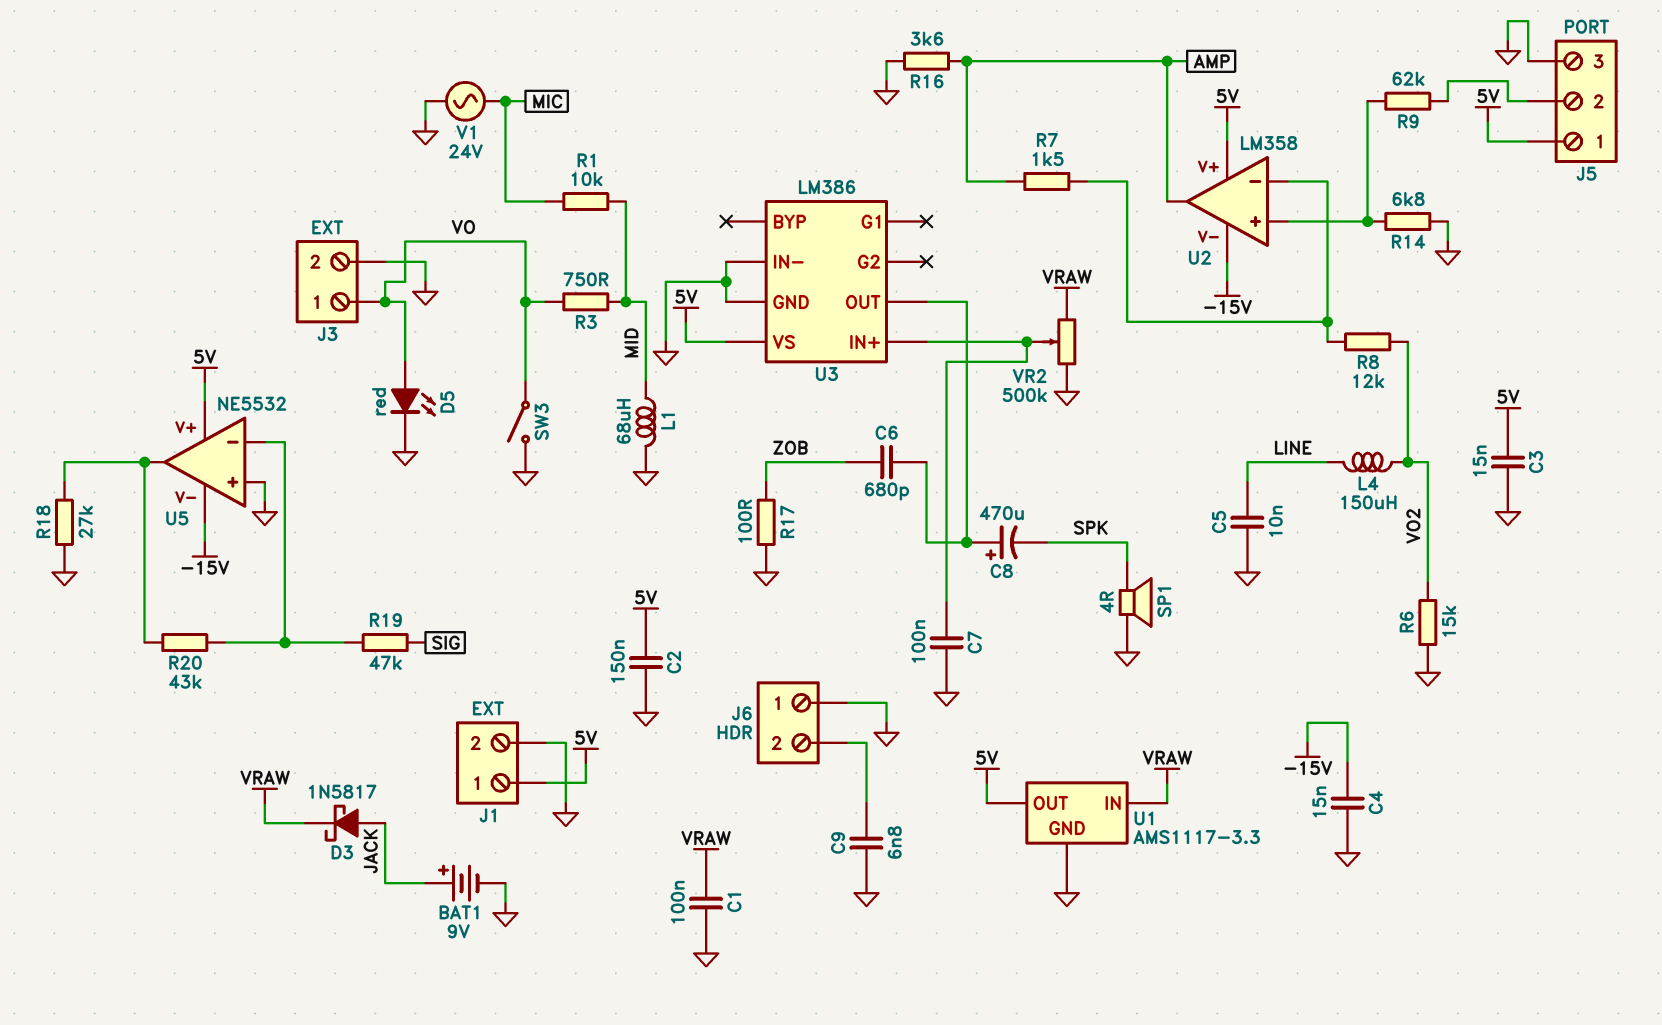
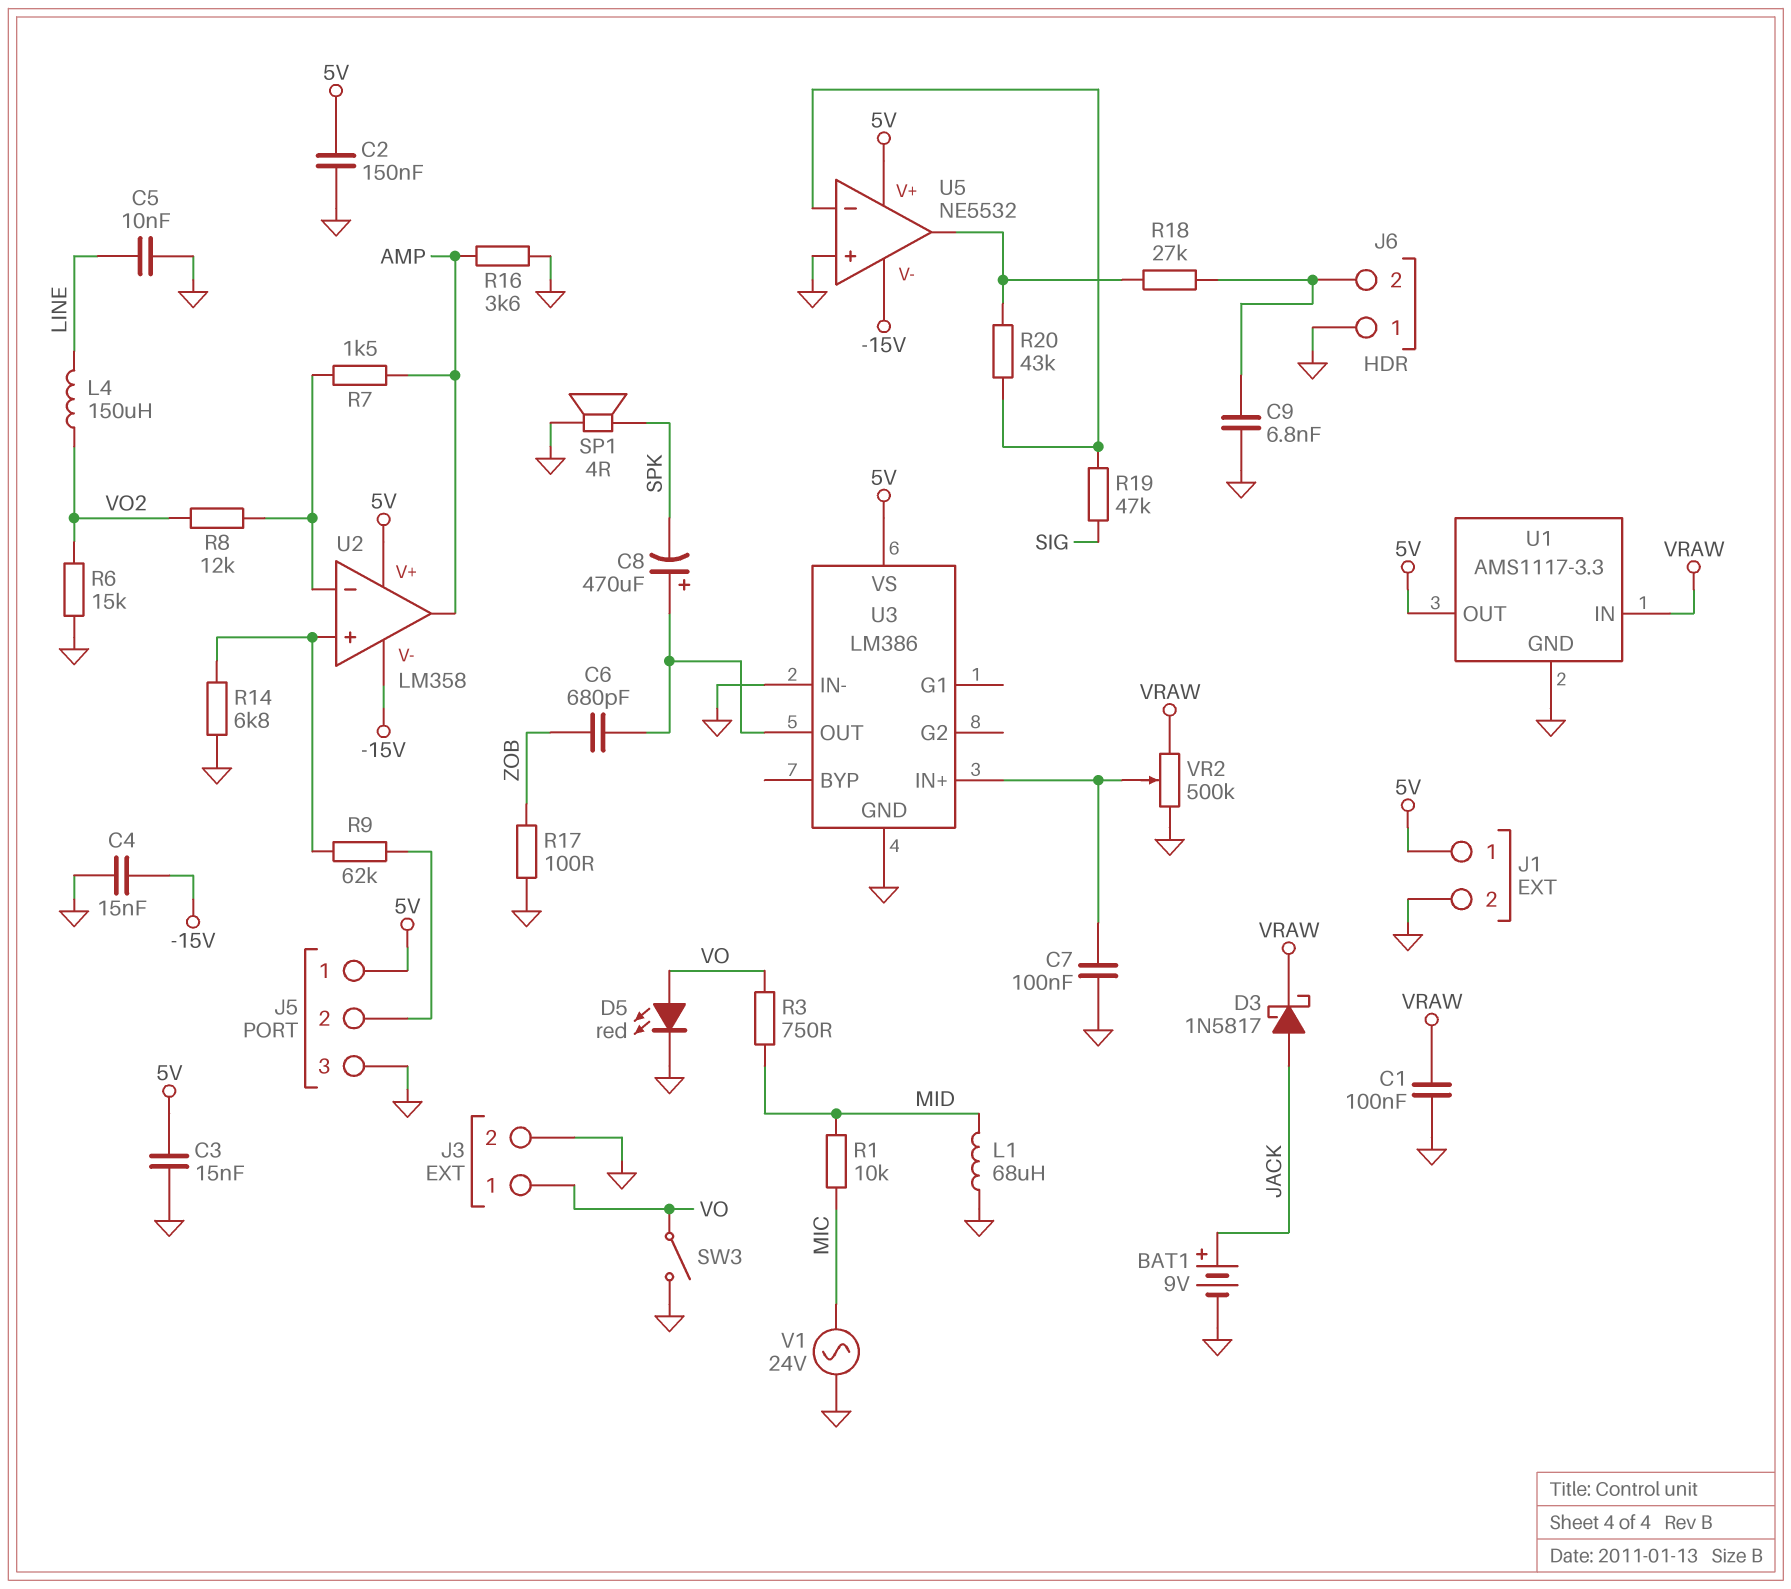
R18: 27k (GND, U5/out) -> 27k (J6/2, U5/out)

